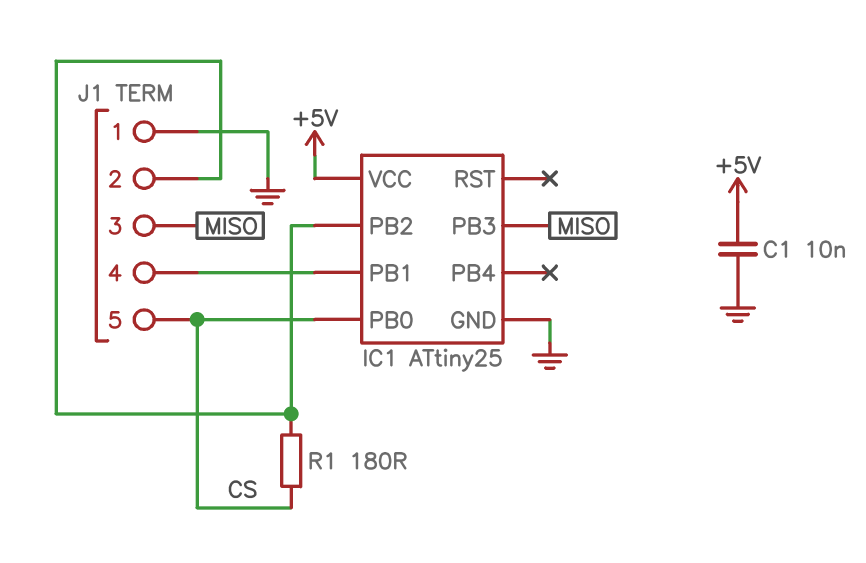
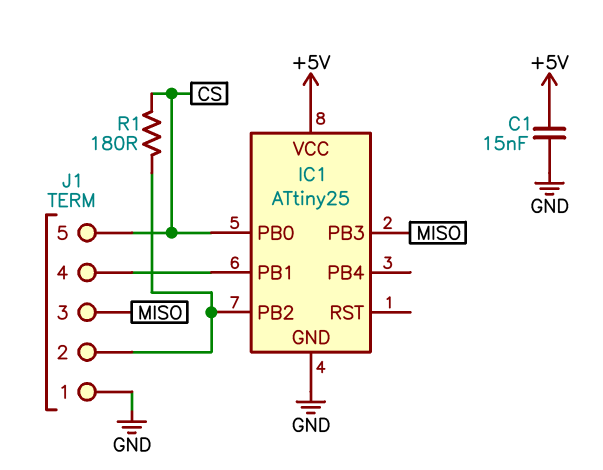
C1: 10nF (+5V, GND) -> 15nF (+5V, GND)

